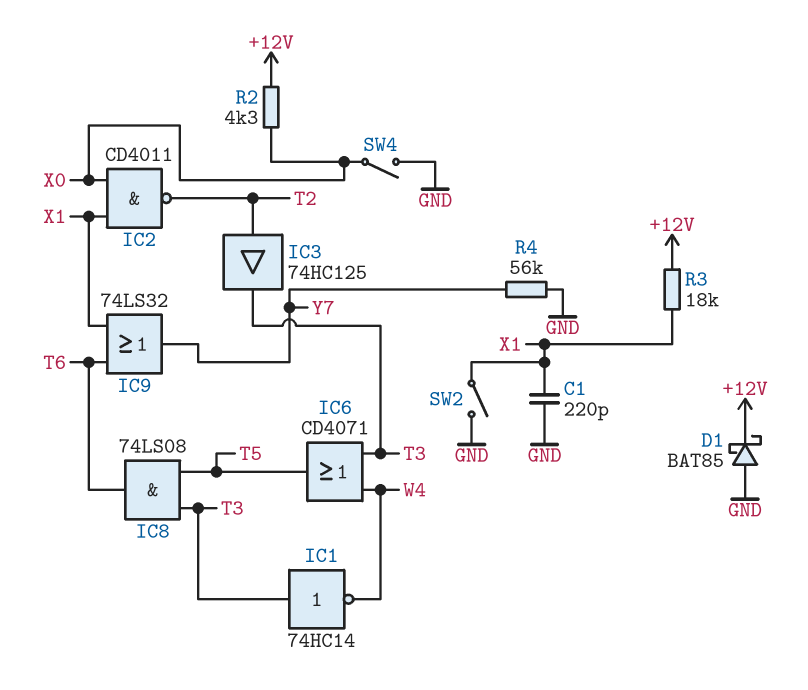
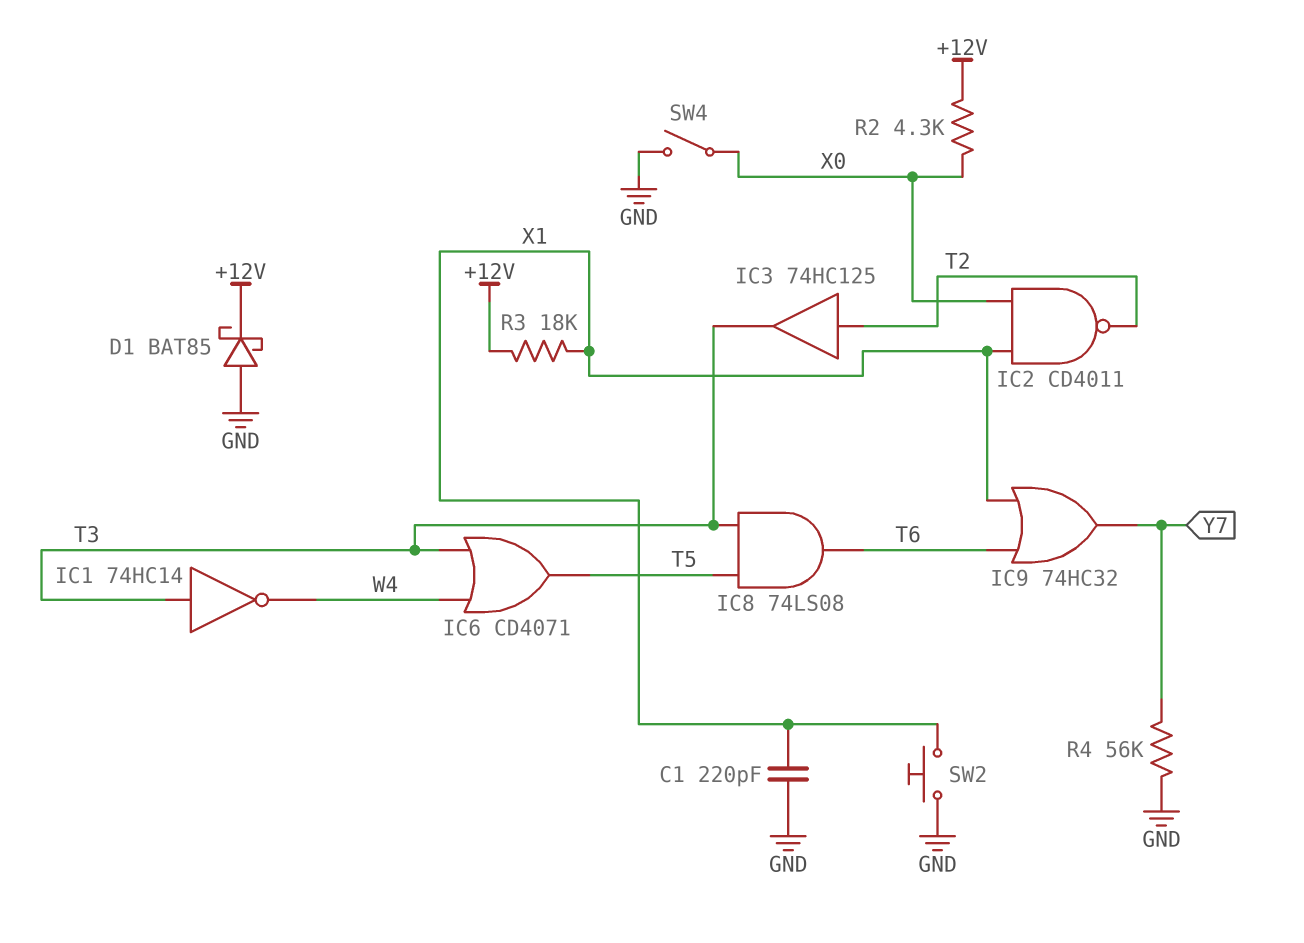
IC9: OR 74LS32 (in T6, in X1, out Y7) -> OR 74HC32 (in T6, in X1, out Y7)
SW2: switch (GND, X1) -> button (GND, X1)

